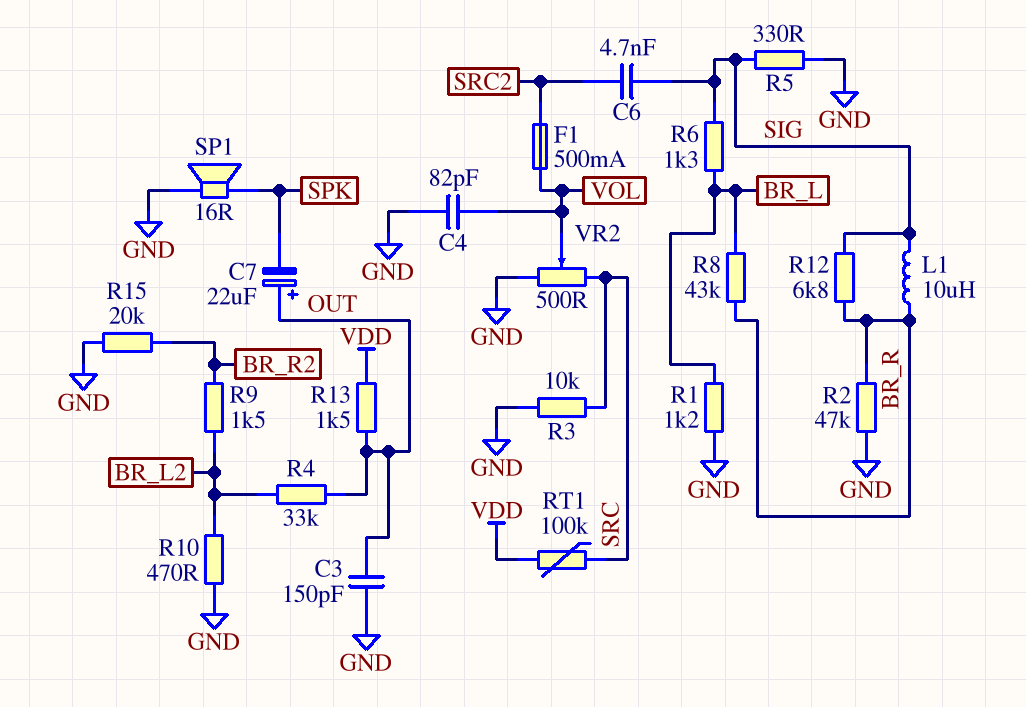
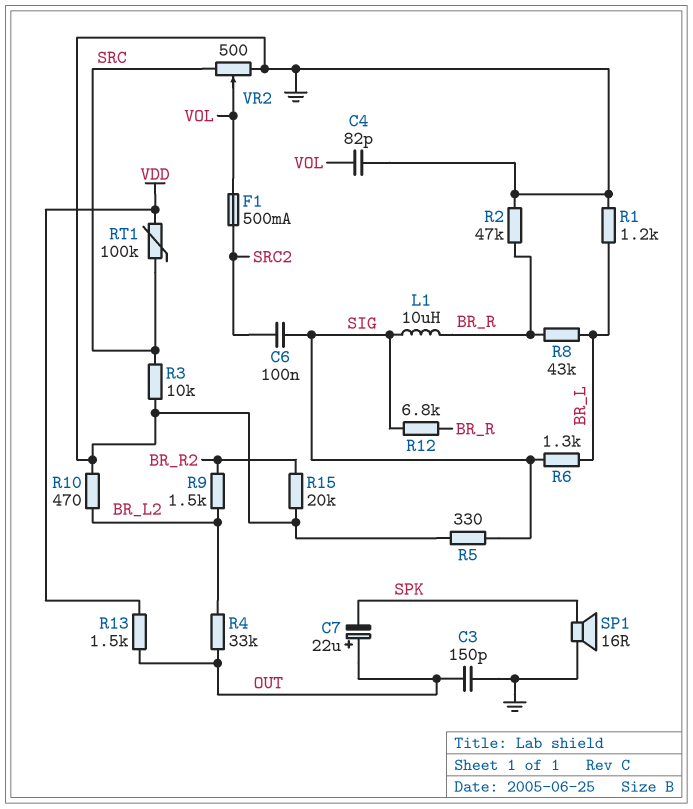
C6: 4.7nF (SIG, SRC2) -> 100nF (SIG, SRC2)

